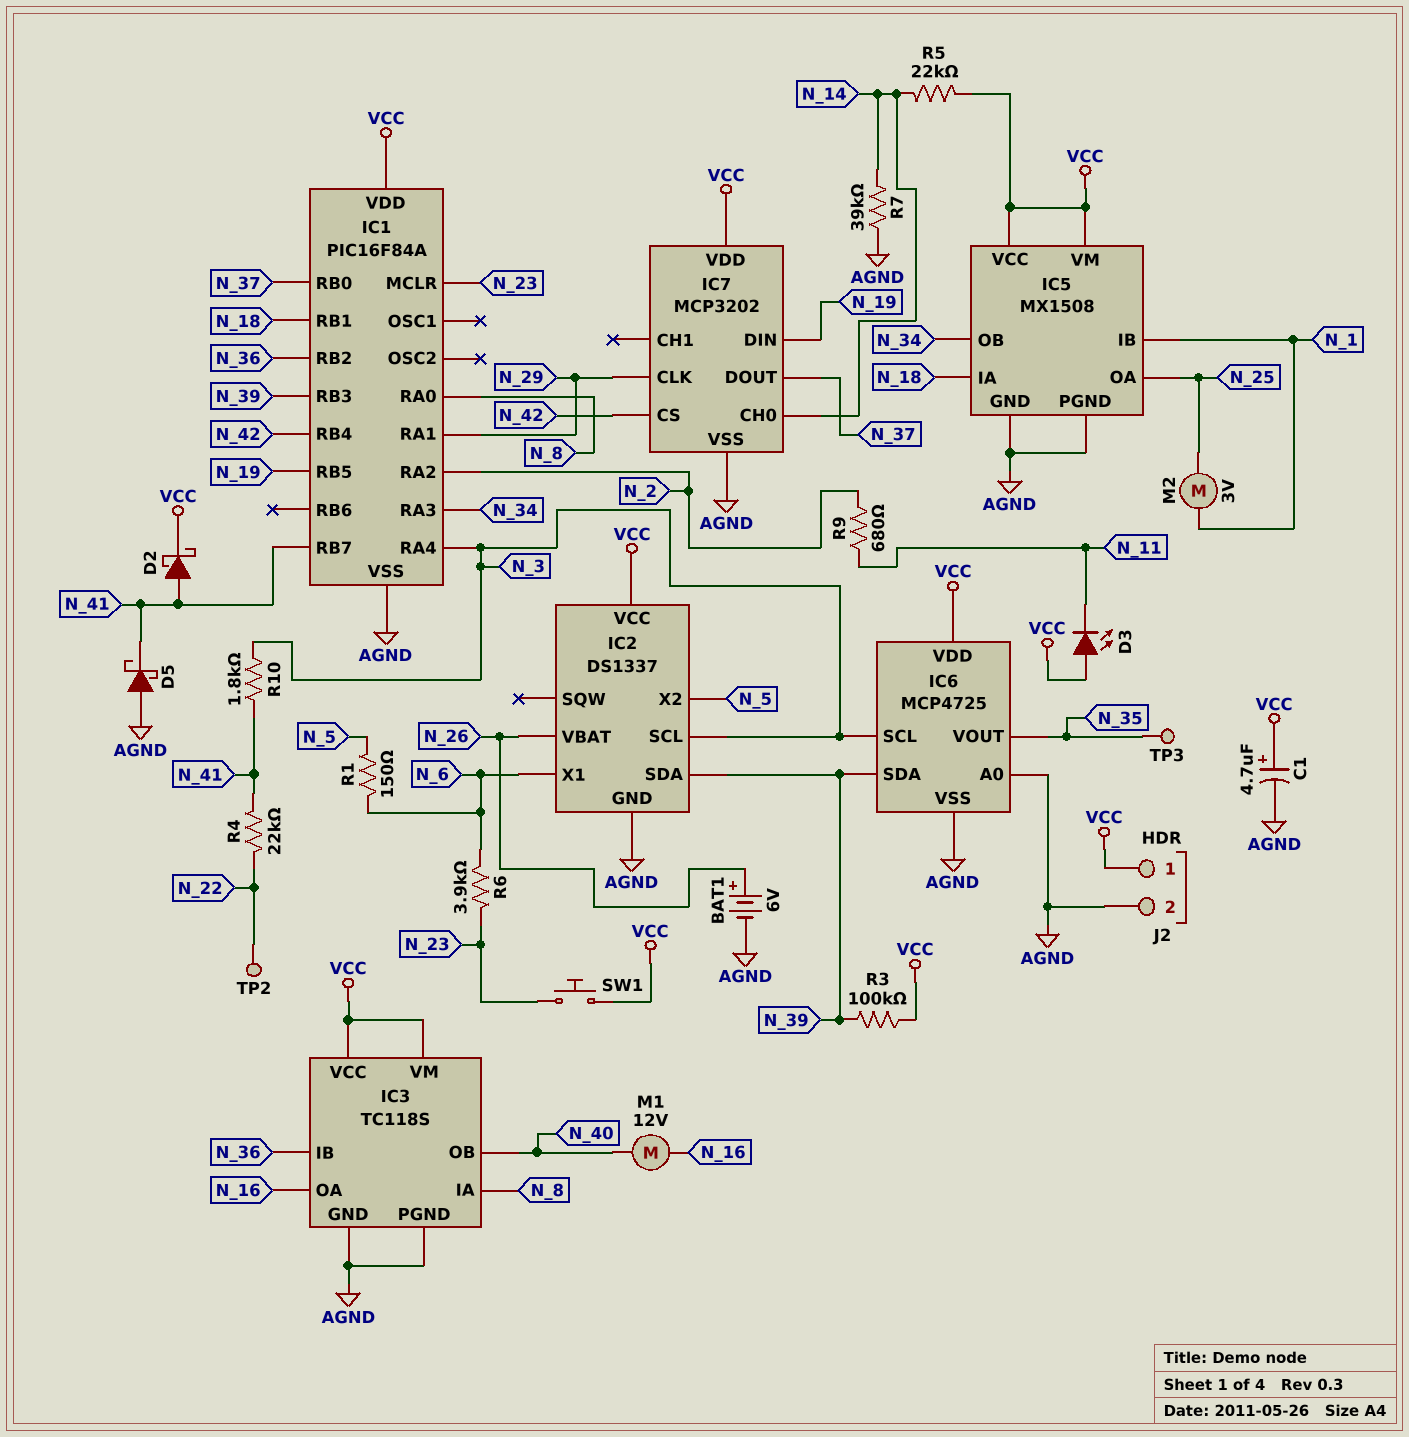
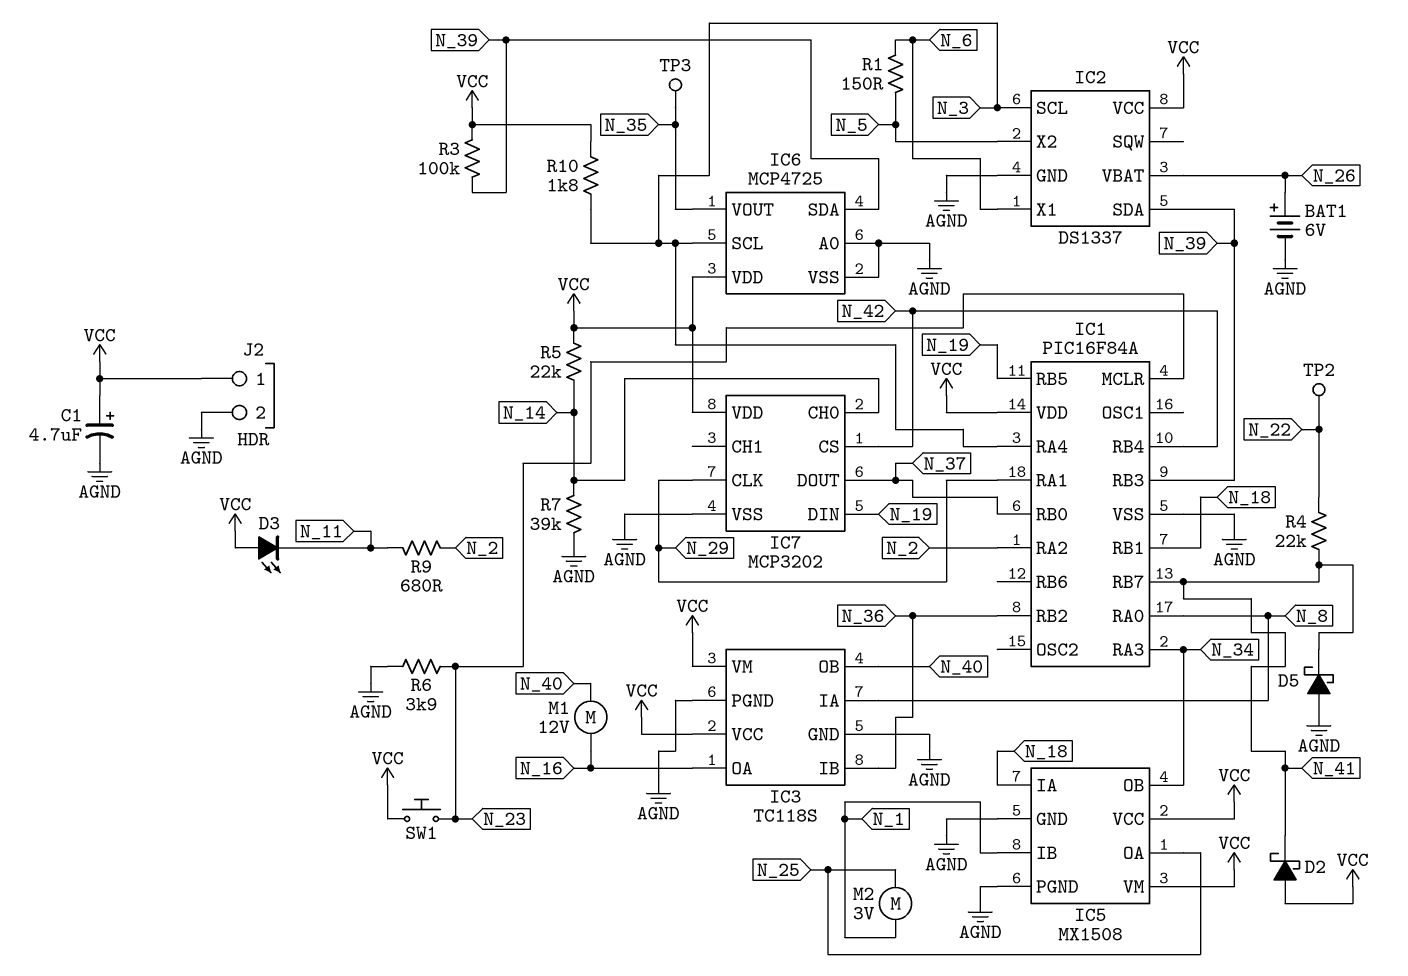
D2: schottky (A N_41, K VCC) -> schottky (A VCC, K N_41)
R6: 3.9k (N_6, N_23) -> 3.9k (AGND, N_23)
R10: 1.8k (N_3, N_41) -> 1.8k (N_3, VCC)

